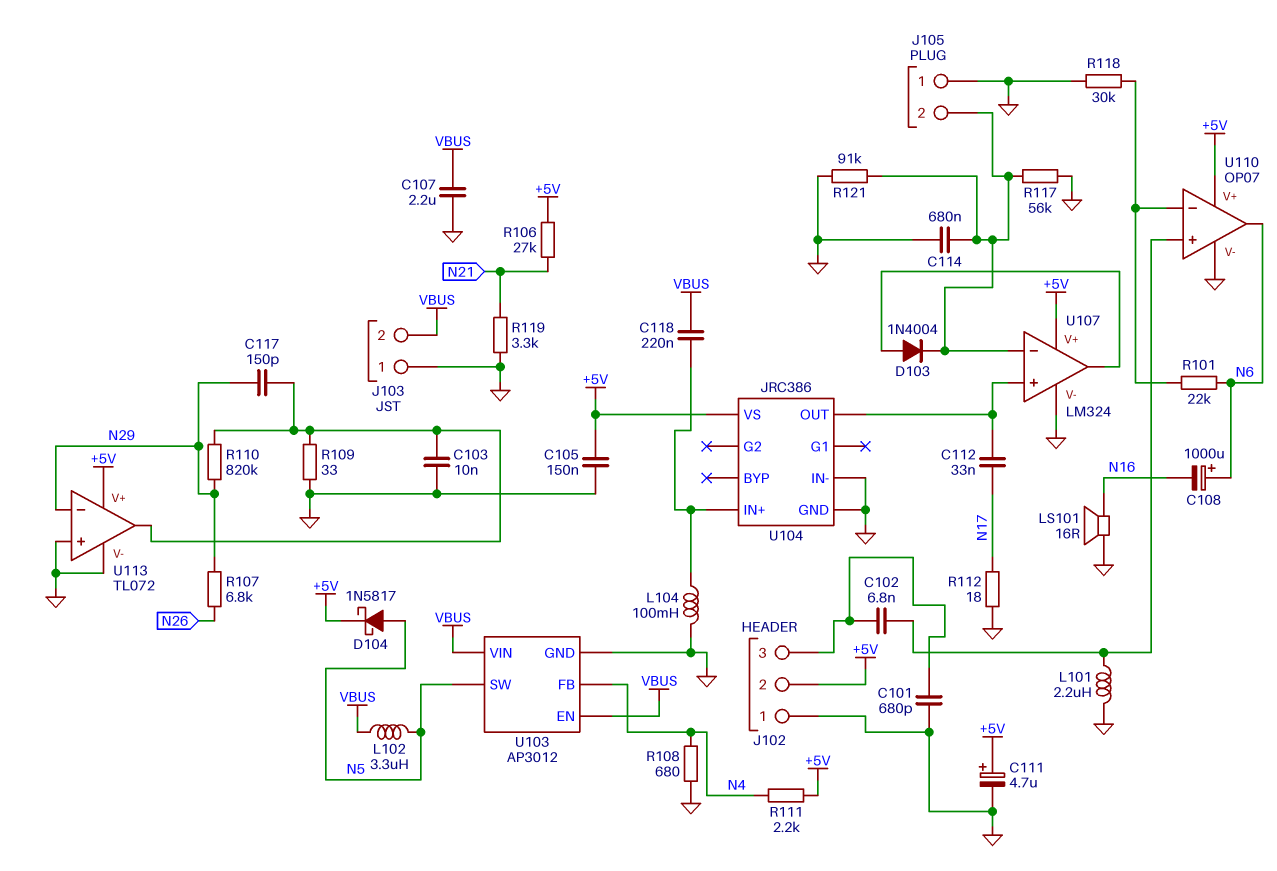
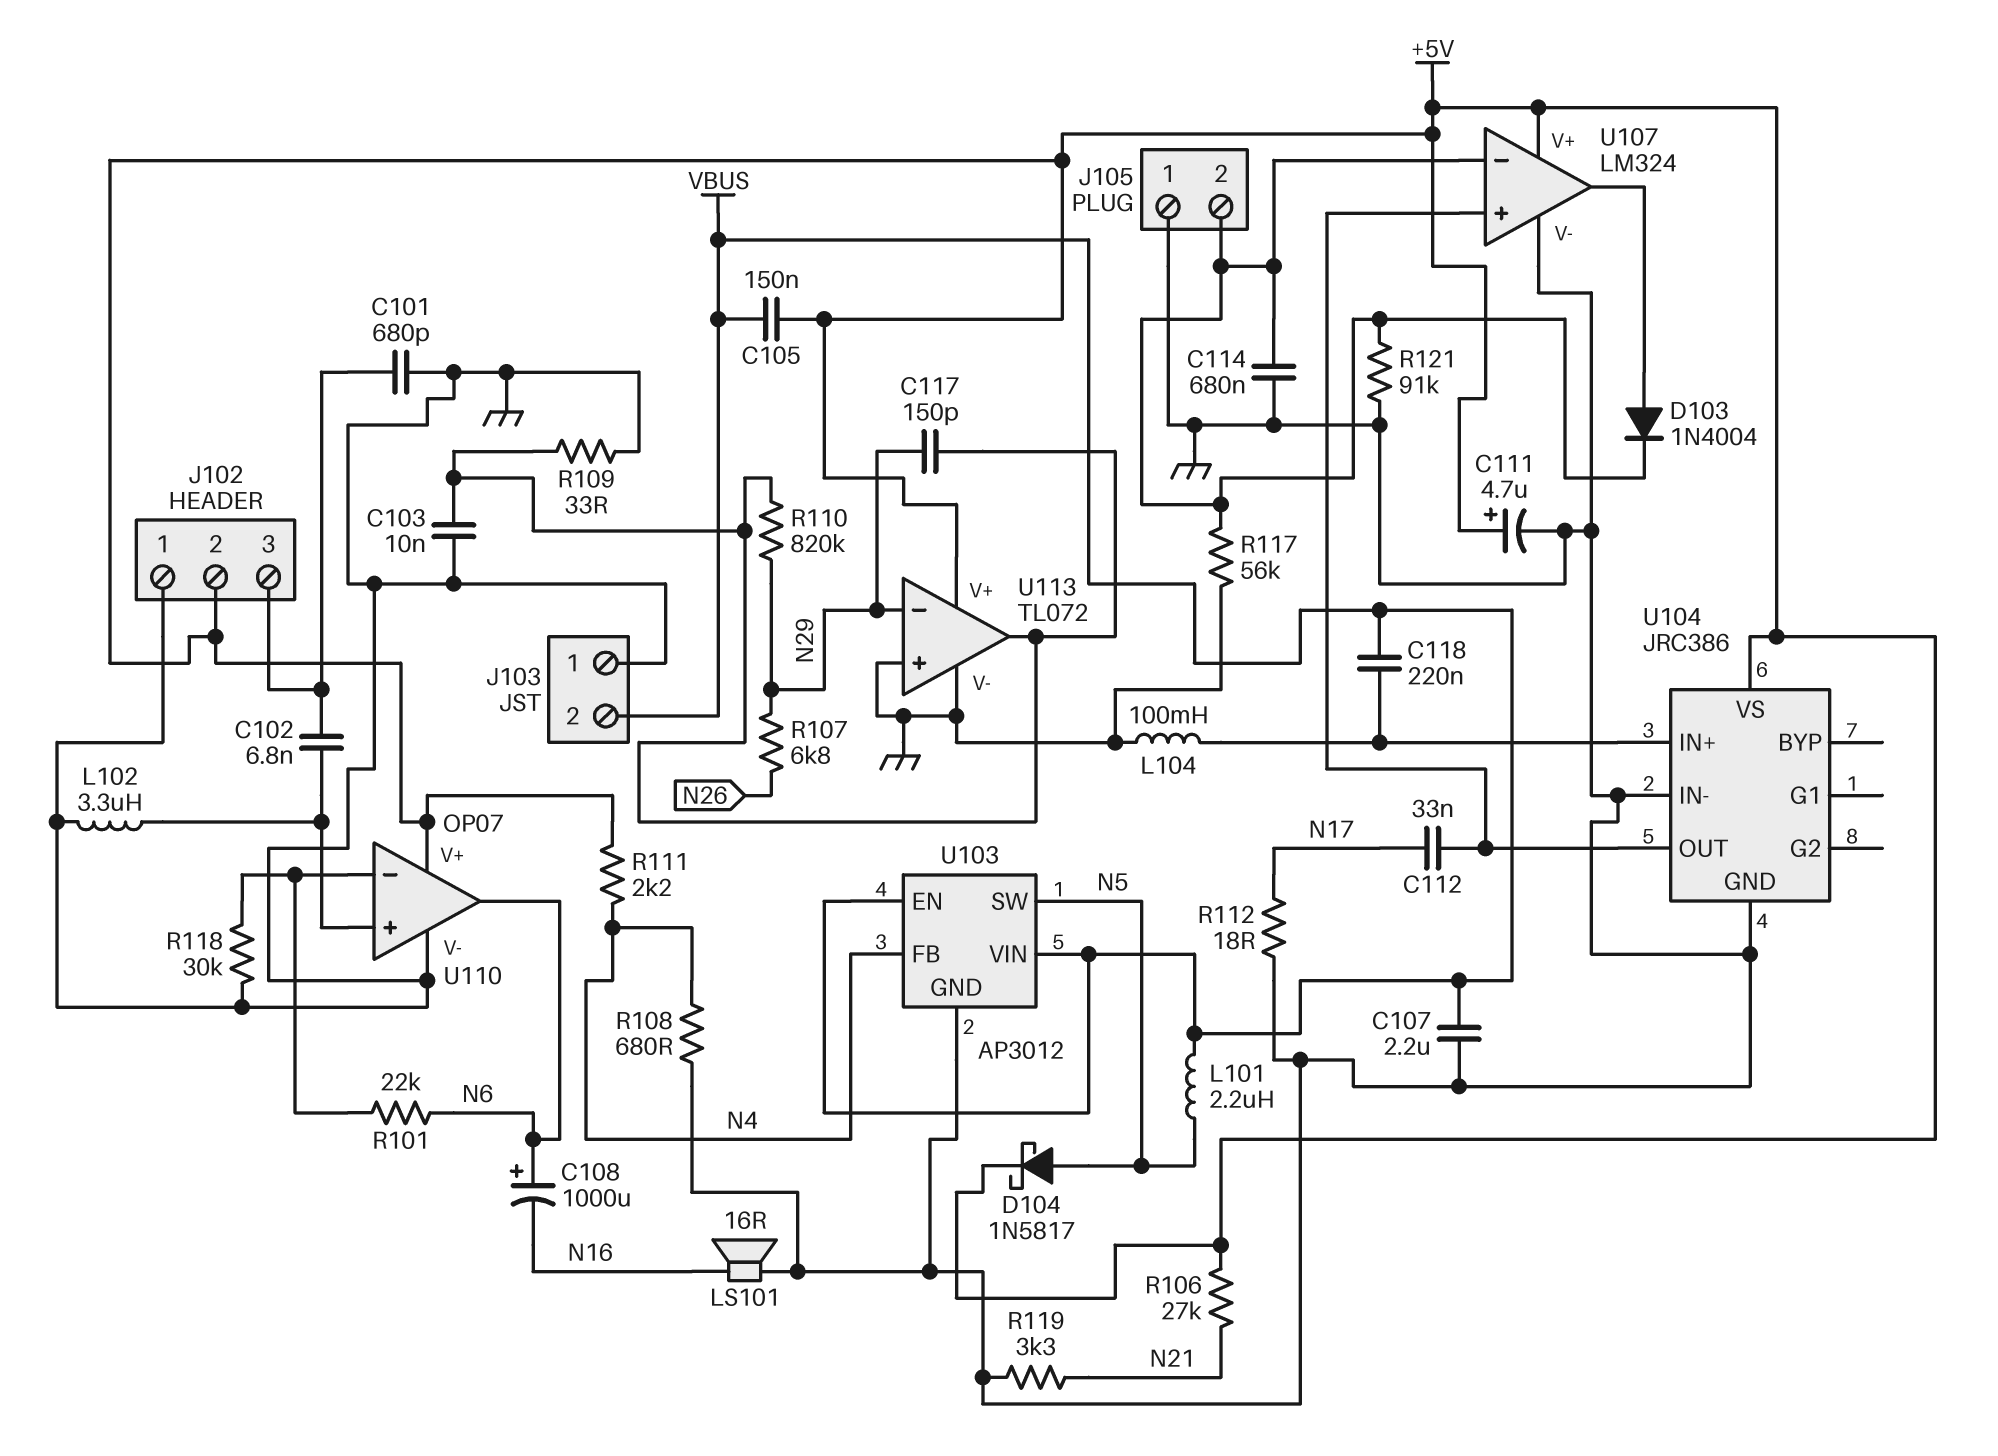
C105: 150nF (+5V, GND) -> 150nF (+5V, VBUS)
L101: 2.2uH (GND, U110/in+) -> 2.2uH (N5, VBUS)
L102: 3.3uH (N5, VBUS) -> 3.3uH (GND, U110/in+)

